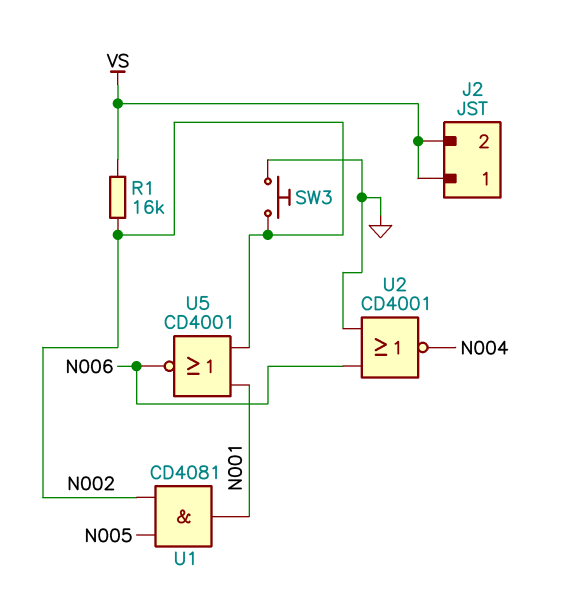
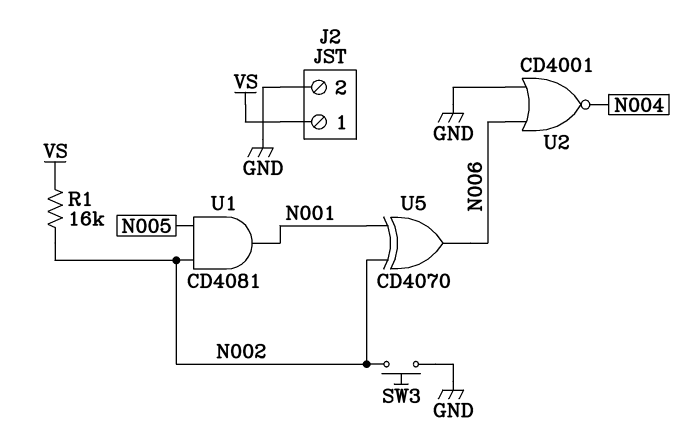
J2 pin 2: VS -> GND
U5: NOR CD4001 (in N001, in N002, out N006) -> XOR CD4070 (in N001, in N002, out N006)

